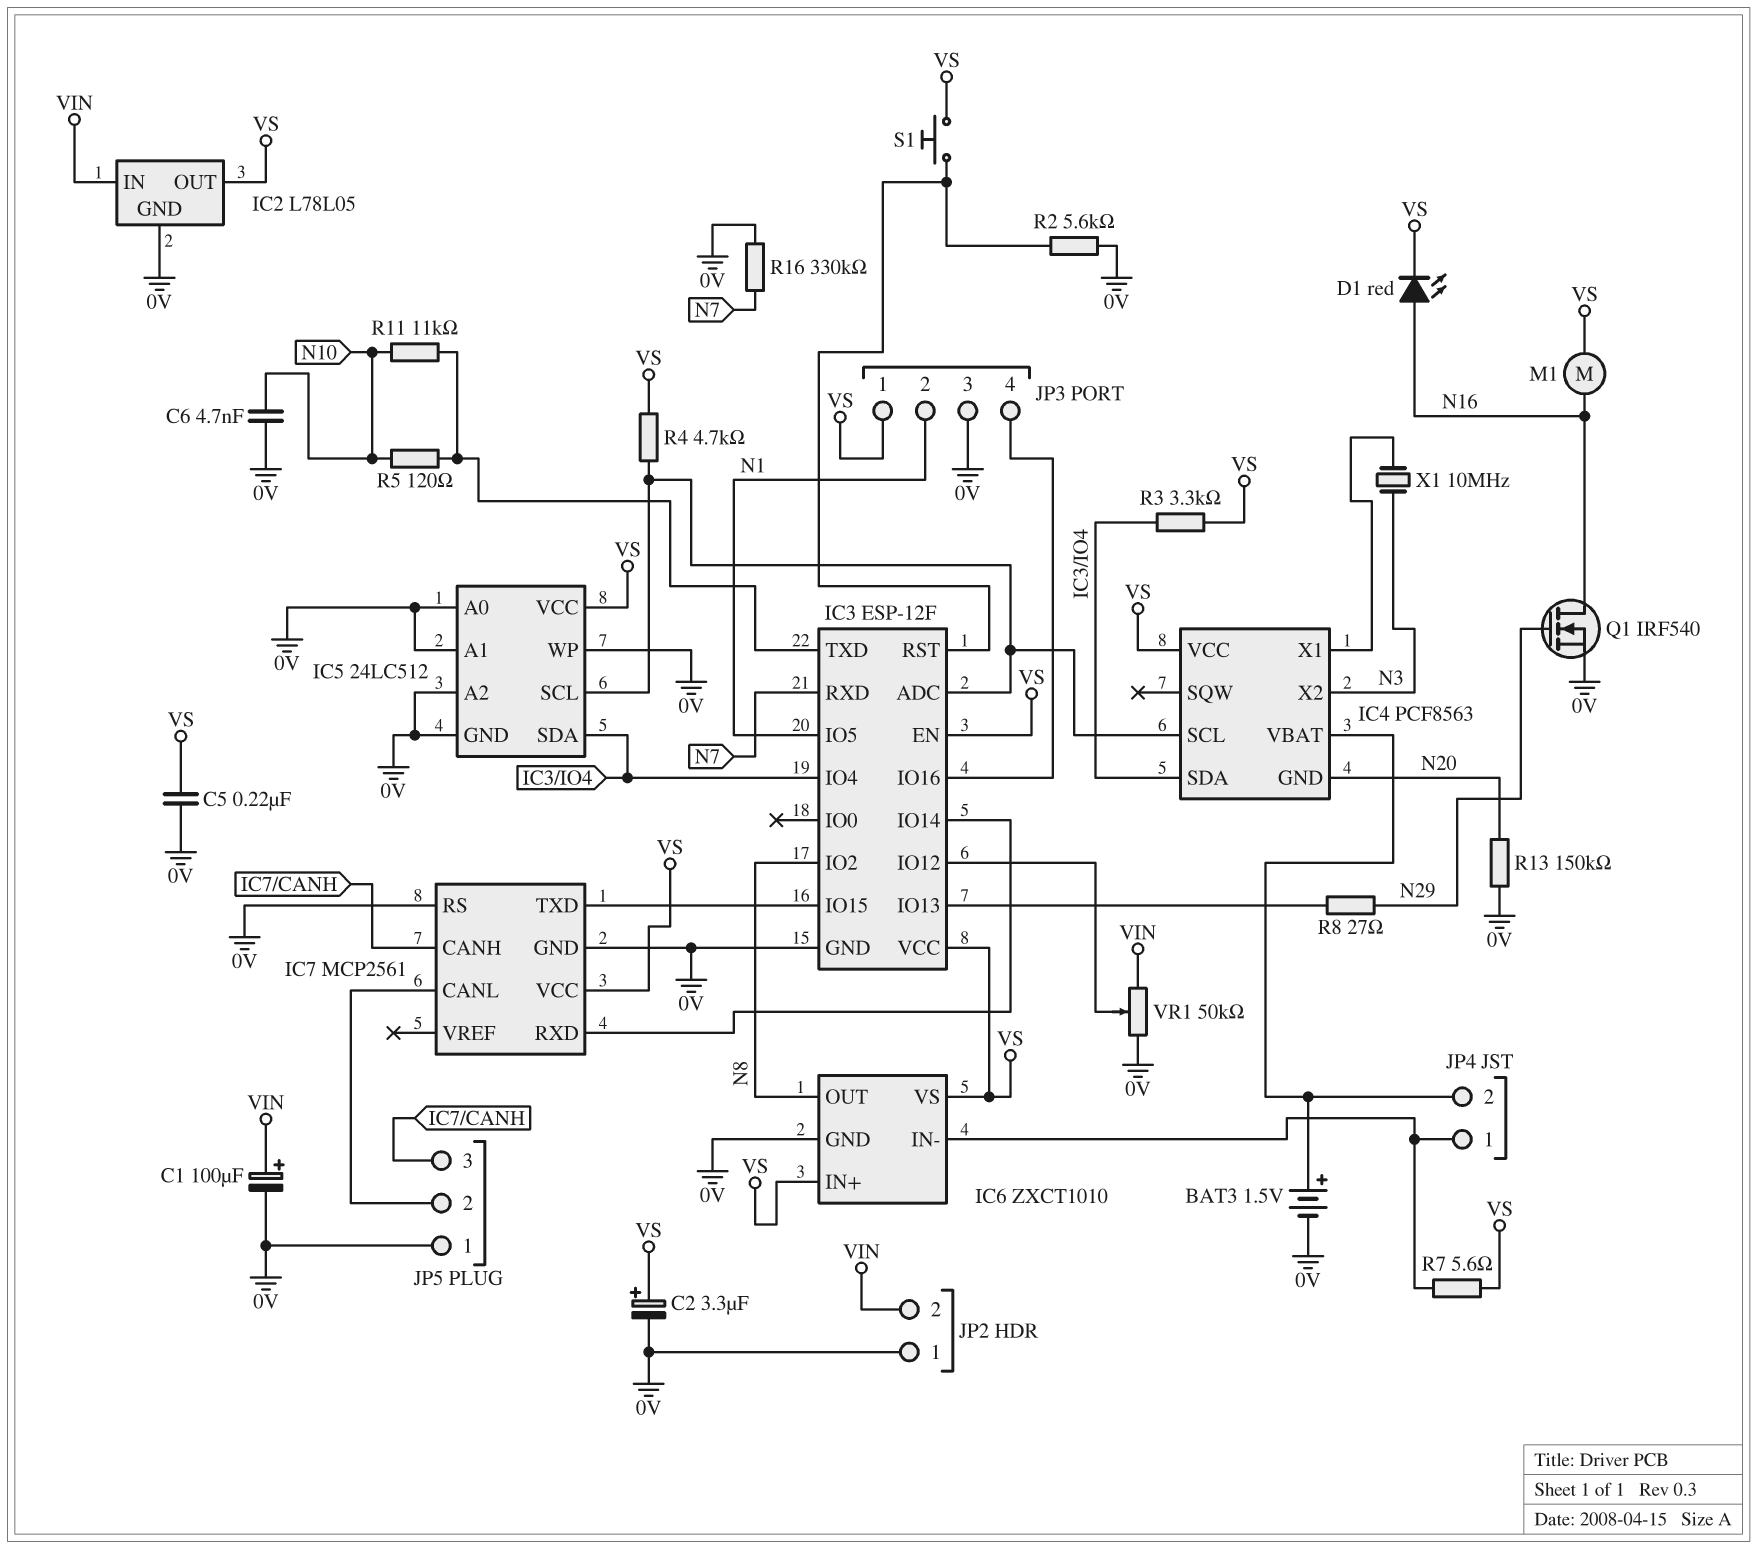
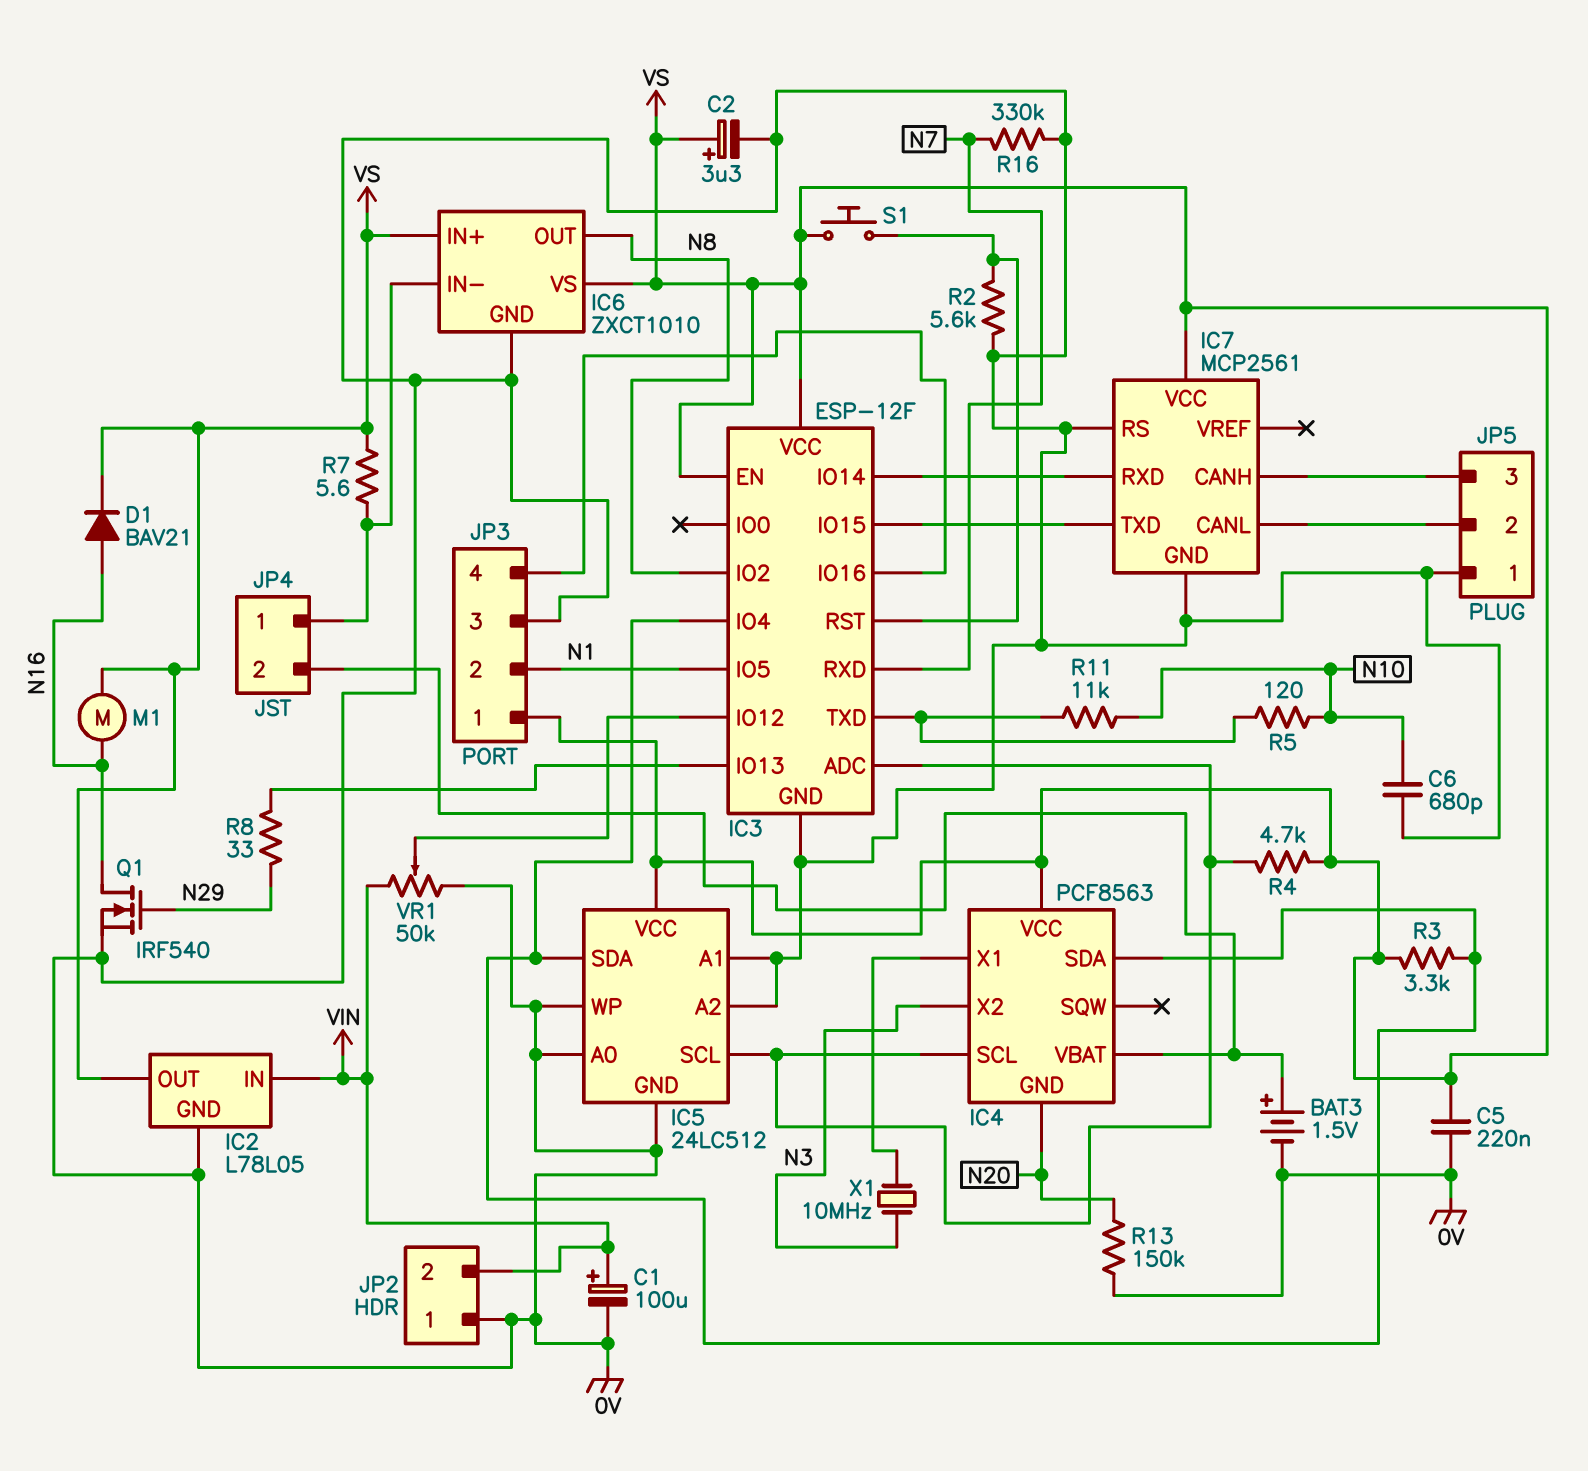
C6: 4.7nF (0V, N10) -> 680pF (0V, N10)
D1: LED red (A N16, K VS) -> diode BAV21 (A N16, K VS)
R8: 27 (IC3/IO13, N29) -> 33 (IC3/IO13, N29)

